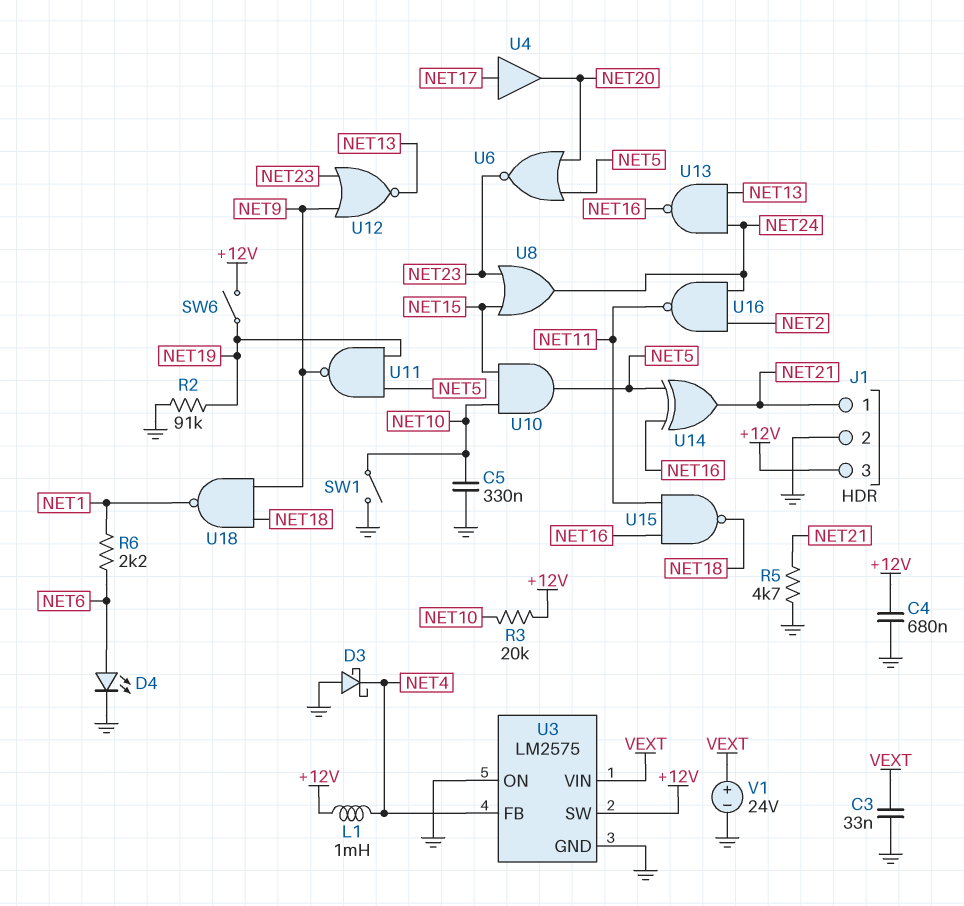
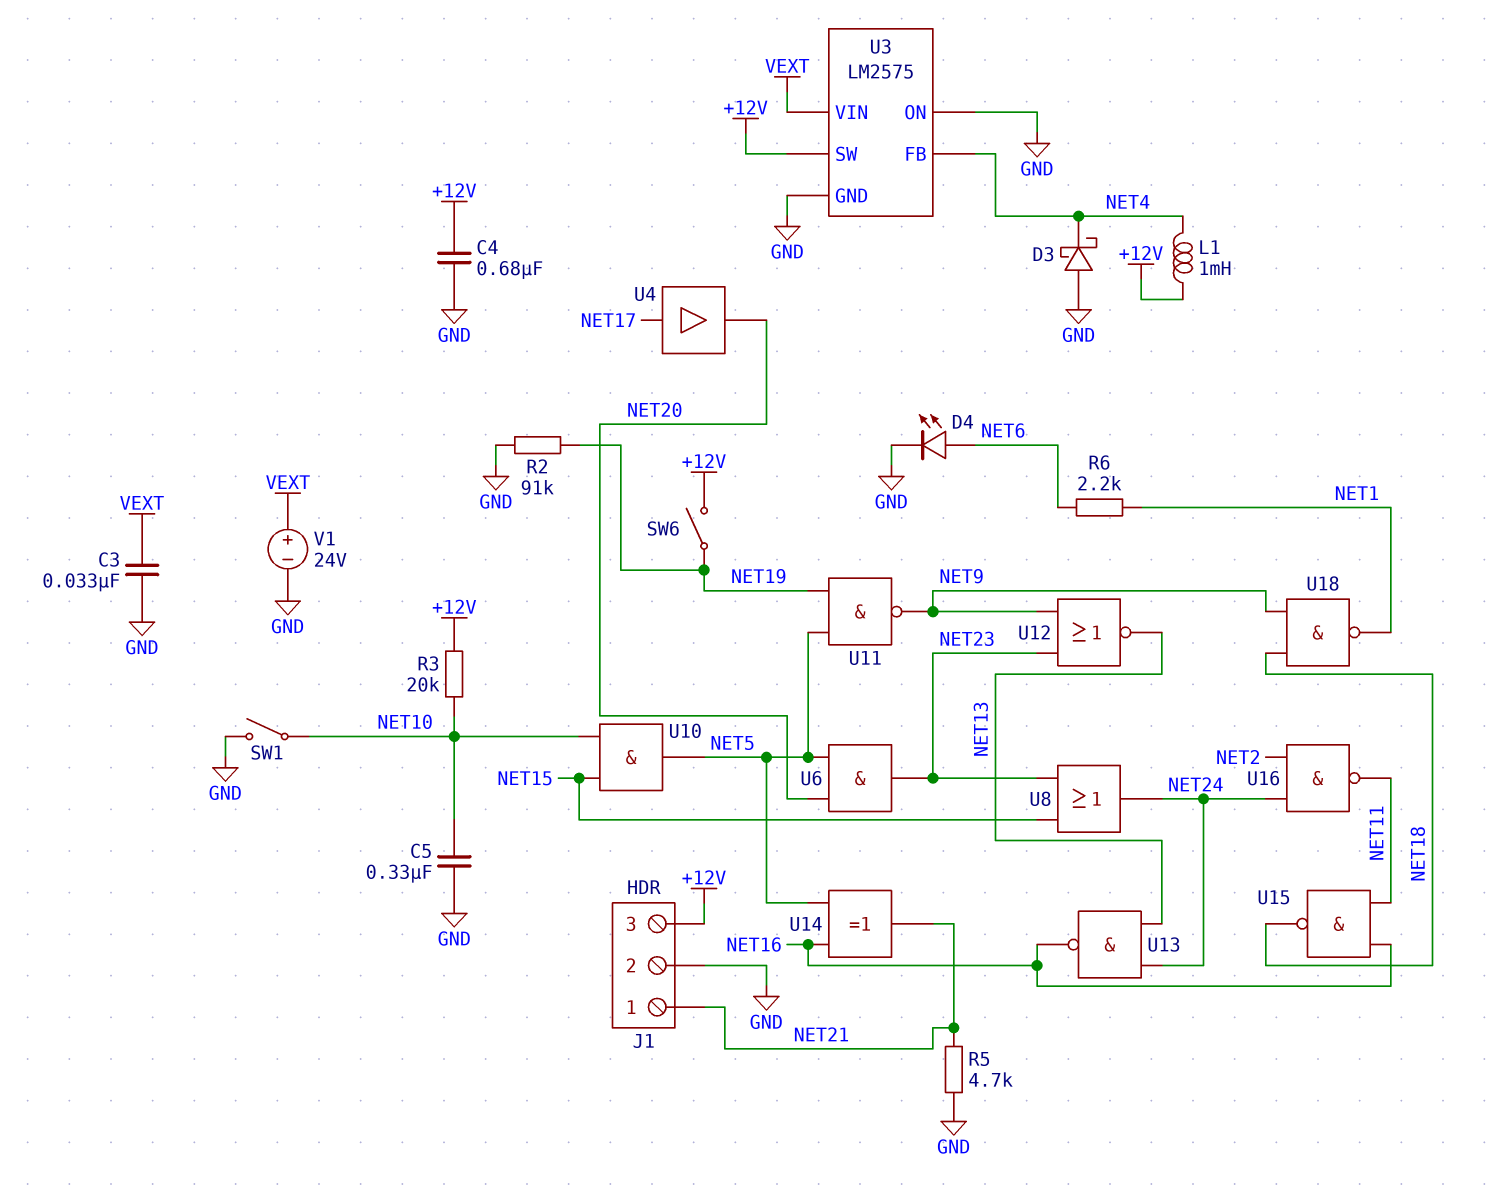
U6: NOR (in NET5, in NET20, out NET23) -> AND (in NET5, in NET20, out NET23)

